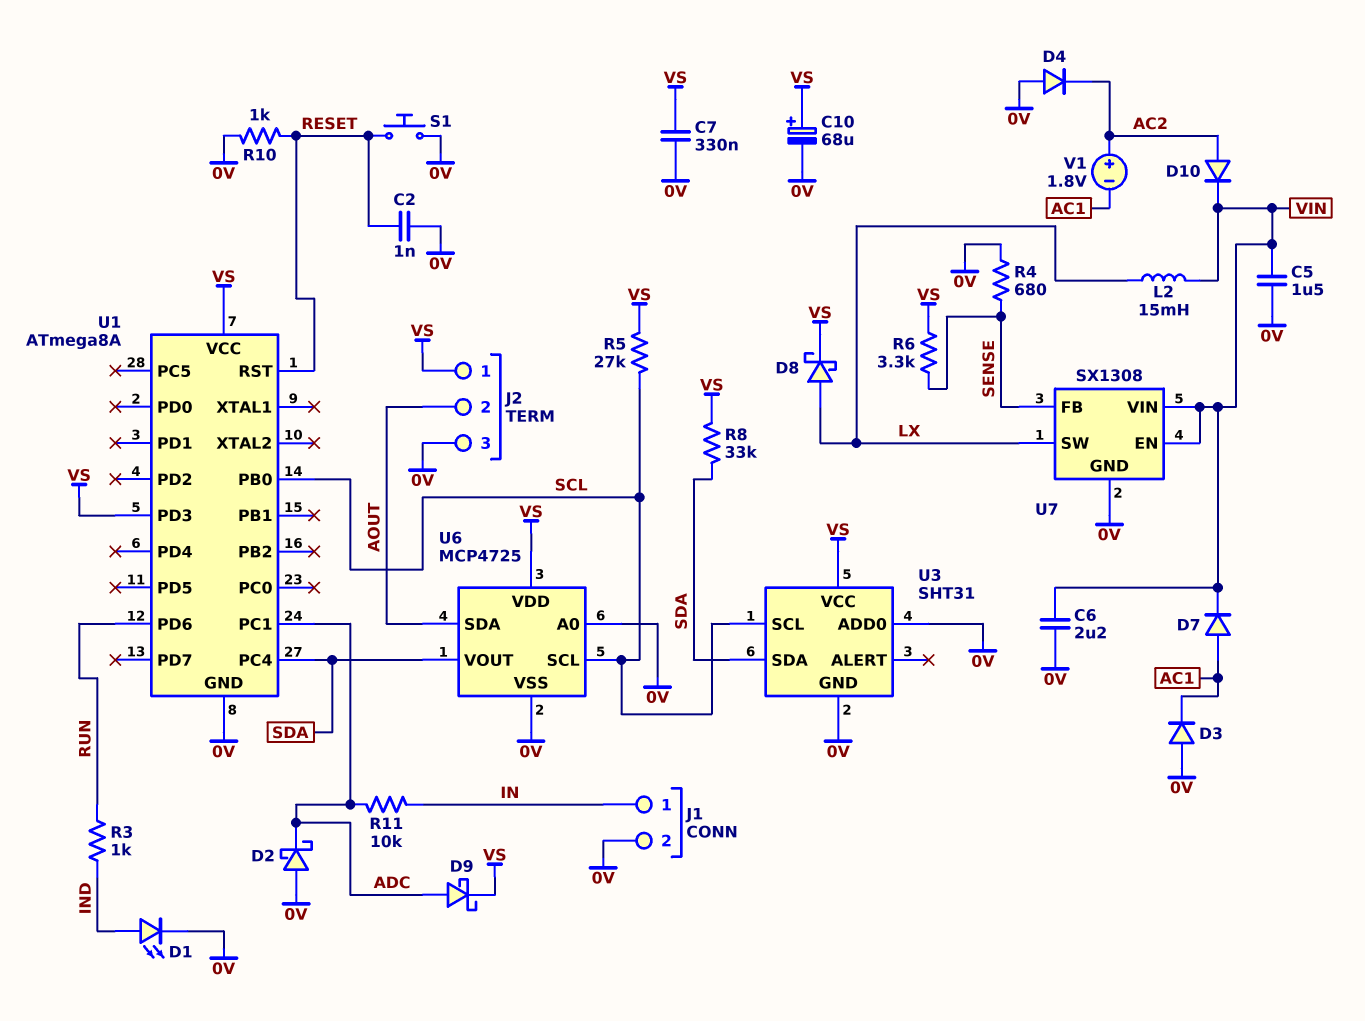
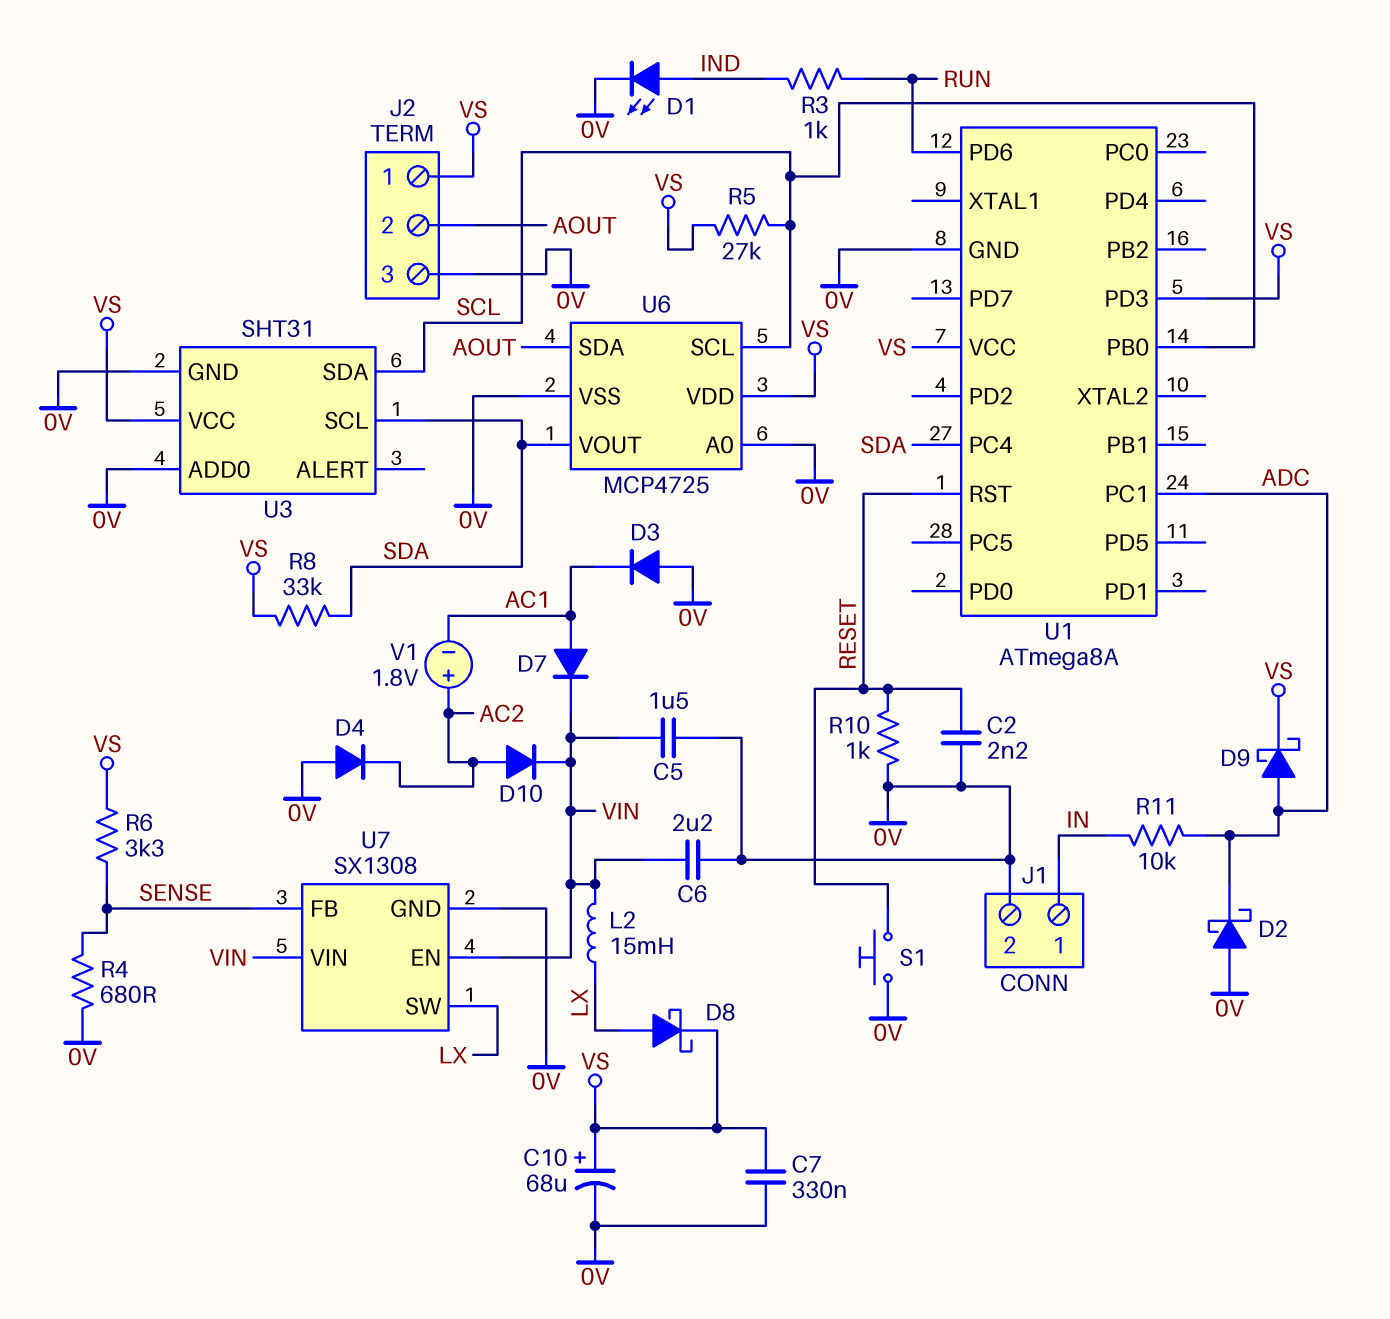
C2: 1nF (0V, RESET) -> 2.2nF (0V, RESET)
U3 pin SCL: SCL -> SDA
U3 pin SDA: SDA -> SCL

